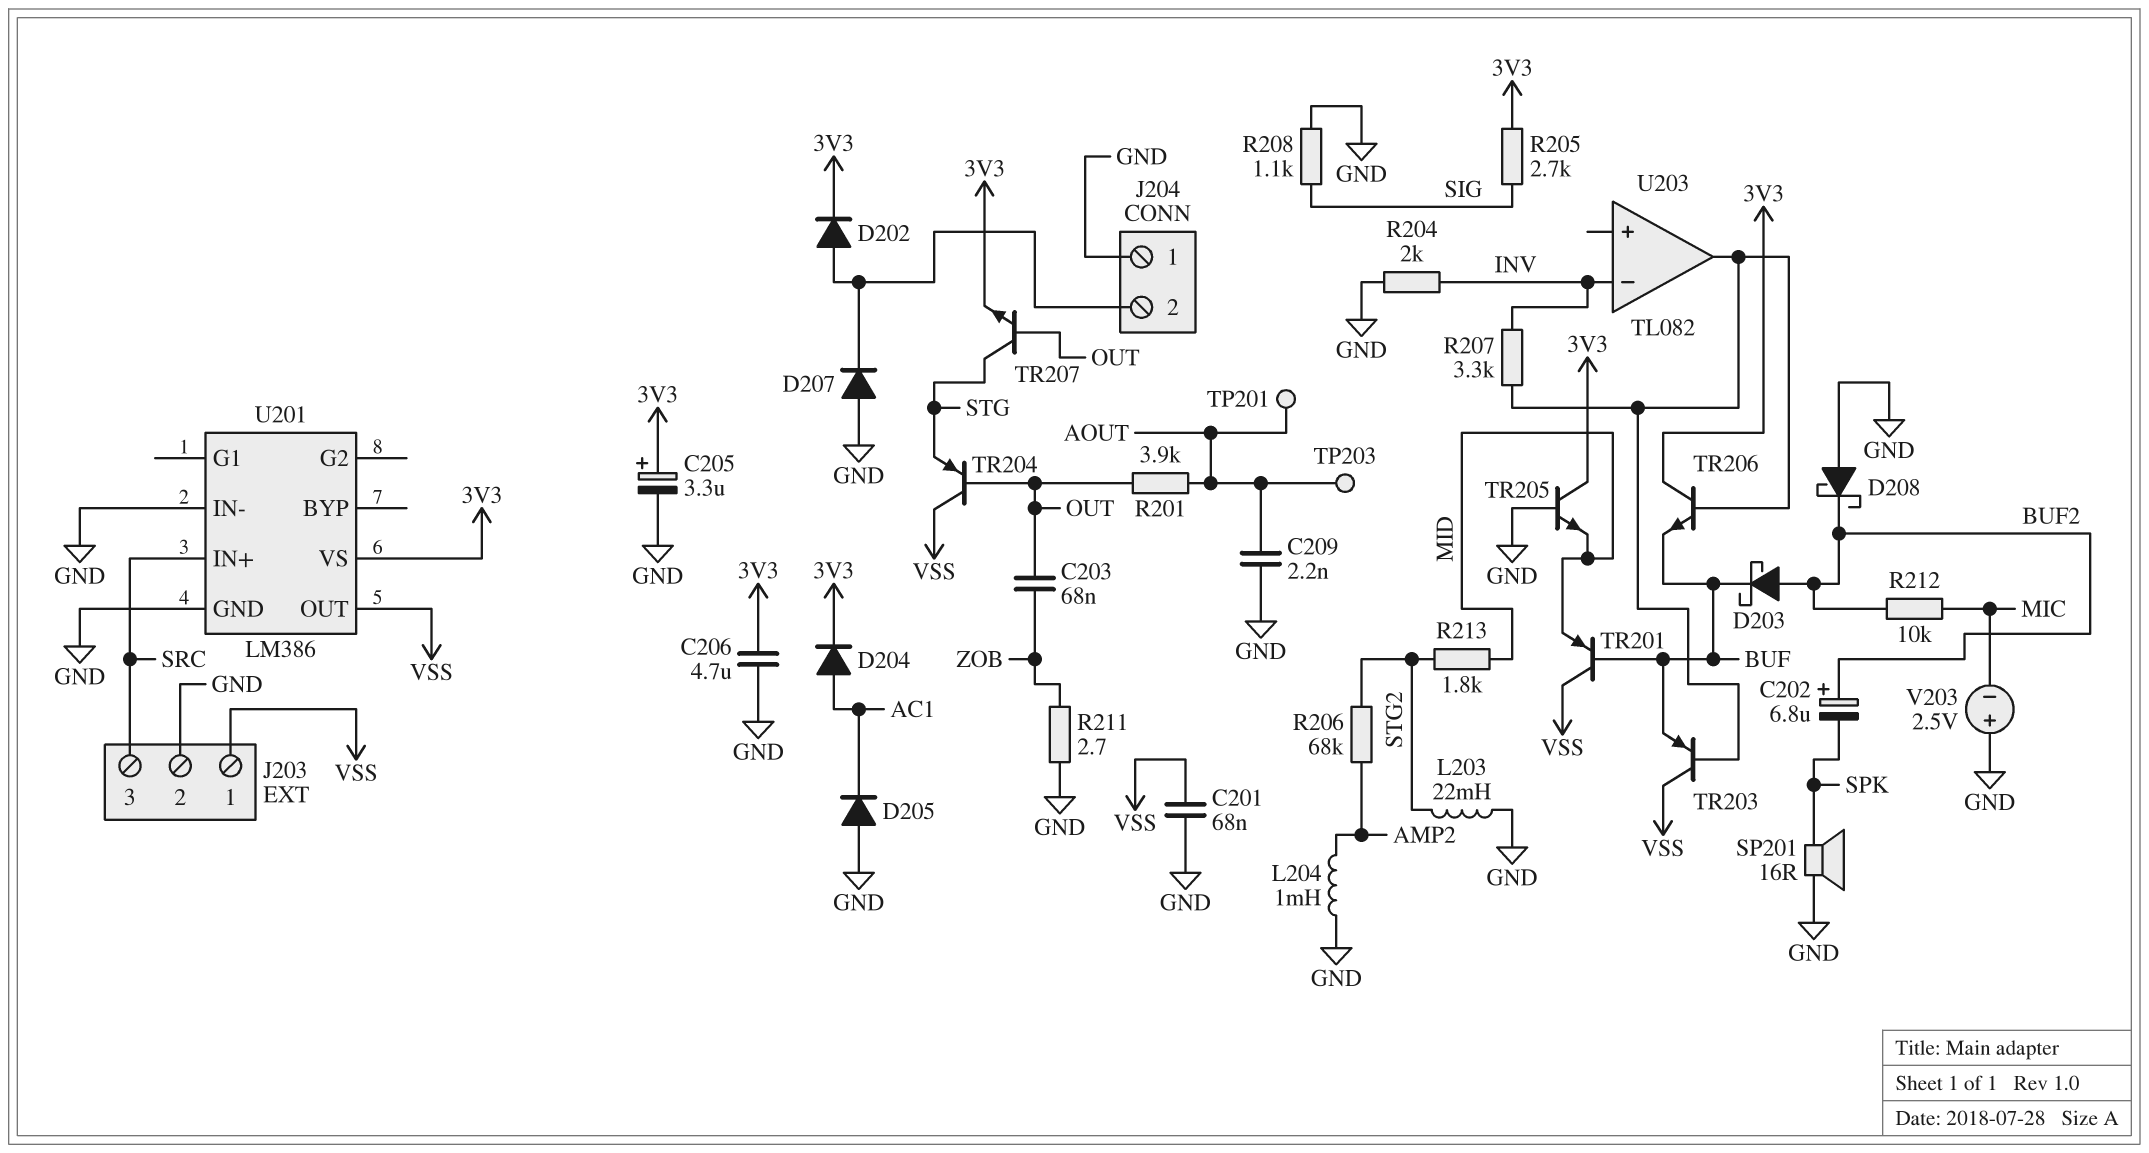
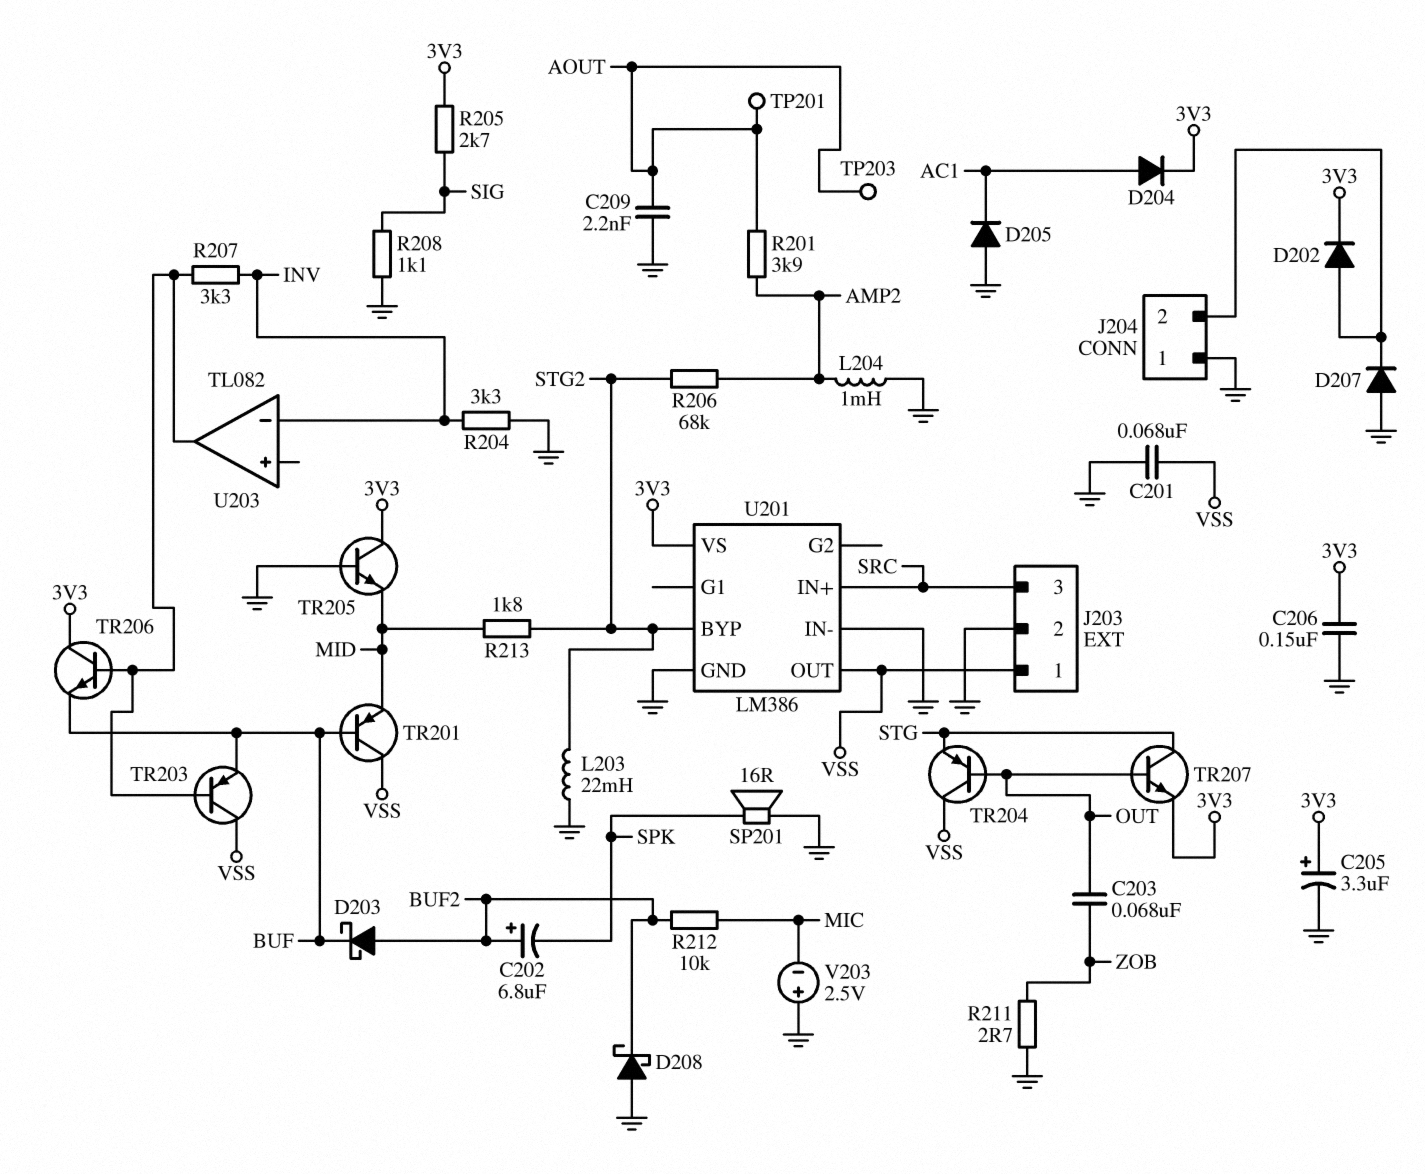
C206: 4.7uF (3V3, GND) -> 150nF (3V3, GND)
R201: 3.9k (AOUT, OUT) -> 3.9k (AMP2, AOUT)
R204: 2k (GND, INV) -> 3.3k (GND, INV)
U201 pin BYP: none -> STG2

